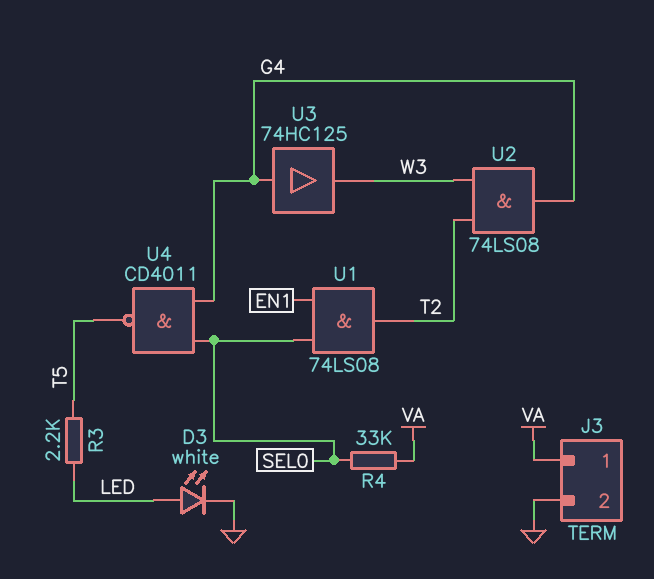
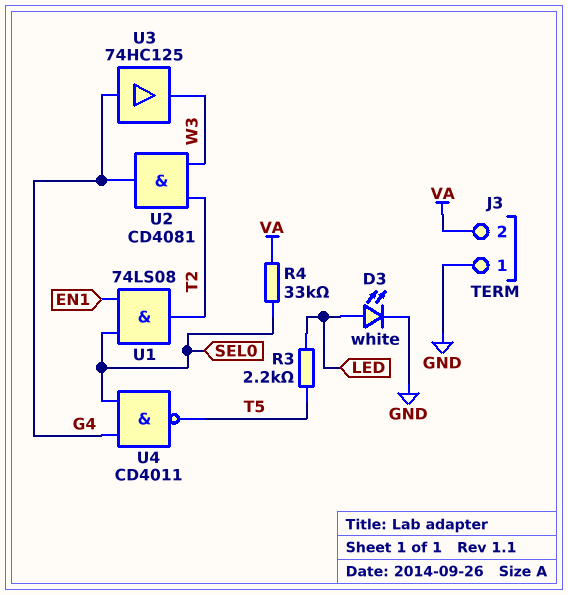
J3 pin 1: VA -> GND
J3 pin 2: GND -> VA
U2: AND 74LS08 (in T2, in W3, out G4) -> AND CD4081 (in T2, in W3, out G4)

